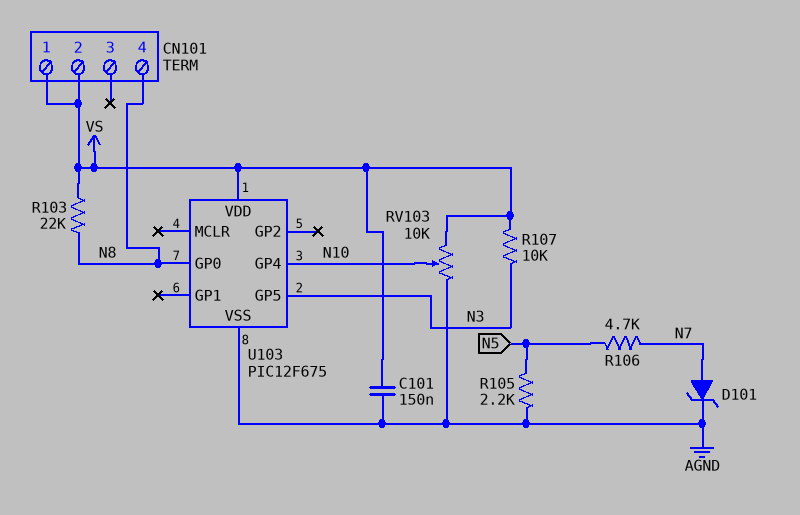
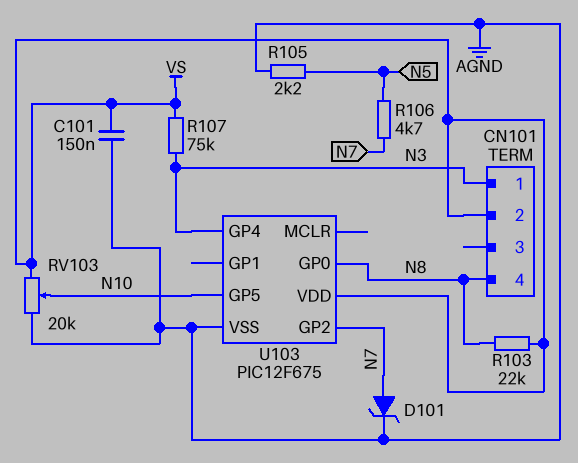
CN101 pin 1: VS -> N3
R107: 10k (N3, VS) -> 75k (N3, VS)
RV103: 10k (AGND, VS, wiper N10) -> 20k (AGND, VS, wiper N10)
U103 pin GP2: none -> N7
U103 pin GP4: N10 -> N3
U103 pin GP5: N3 -> N10

